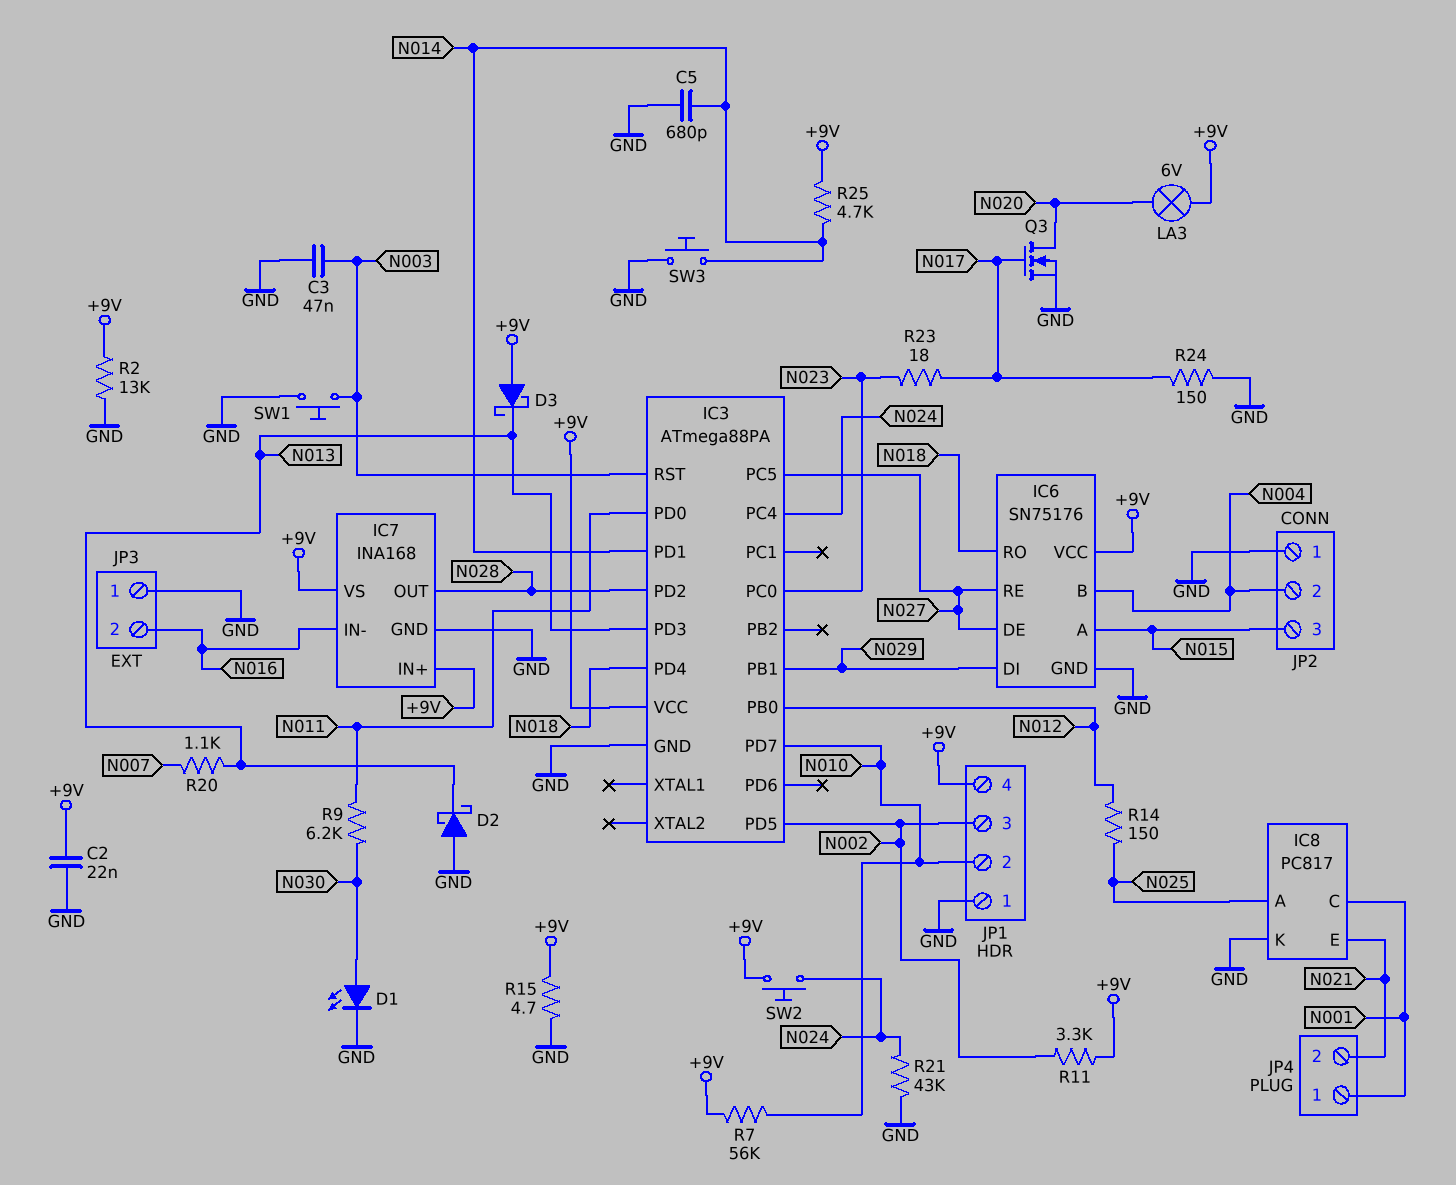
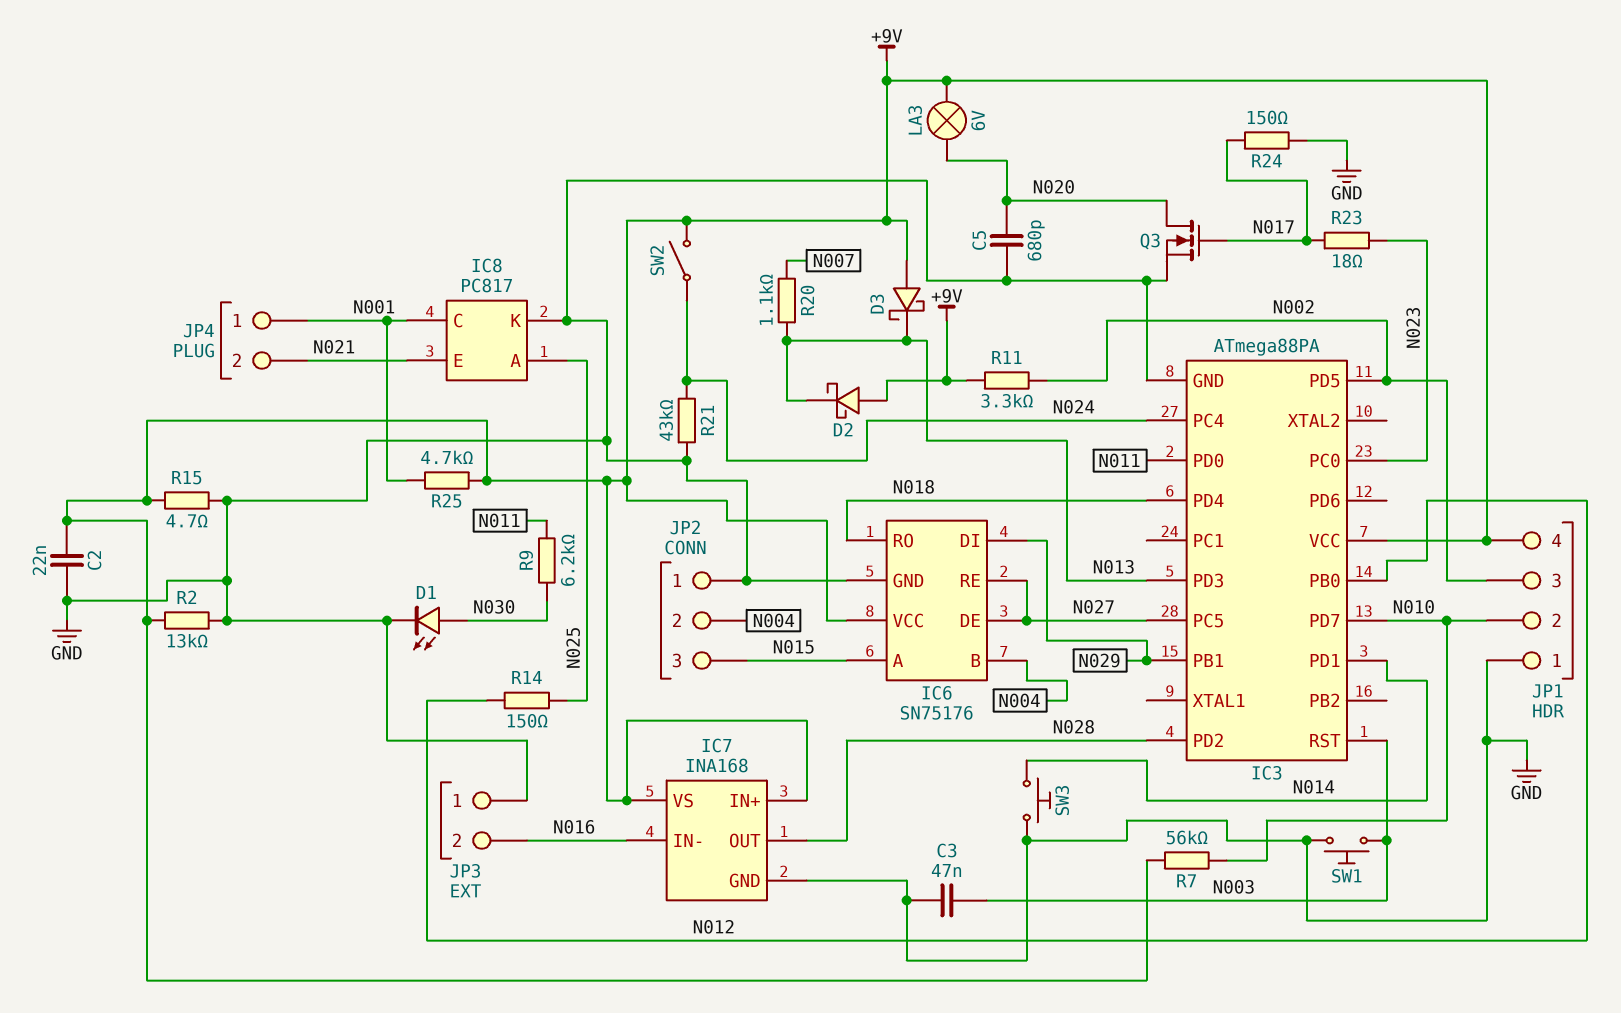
C5: 680pF (GND, N014) -> 680pF (GND, N020)
D2: schottky (A GND, K N013) -> schottky (A +9V, K N013)
R25: 4.7k (+9V, N014) -> 4.7k (+9V, N001)
SW2: button (+9V, N024) -> switch (+9V, N024)

